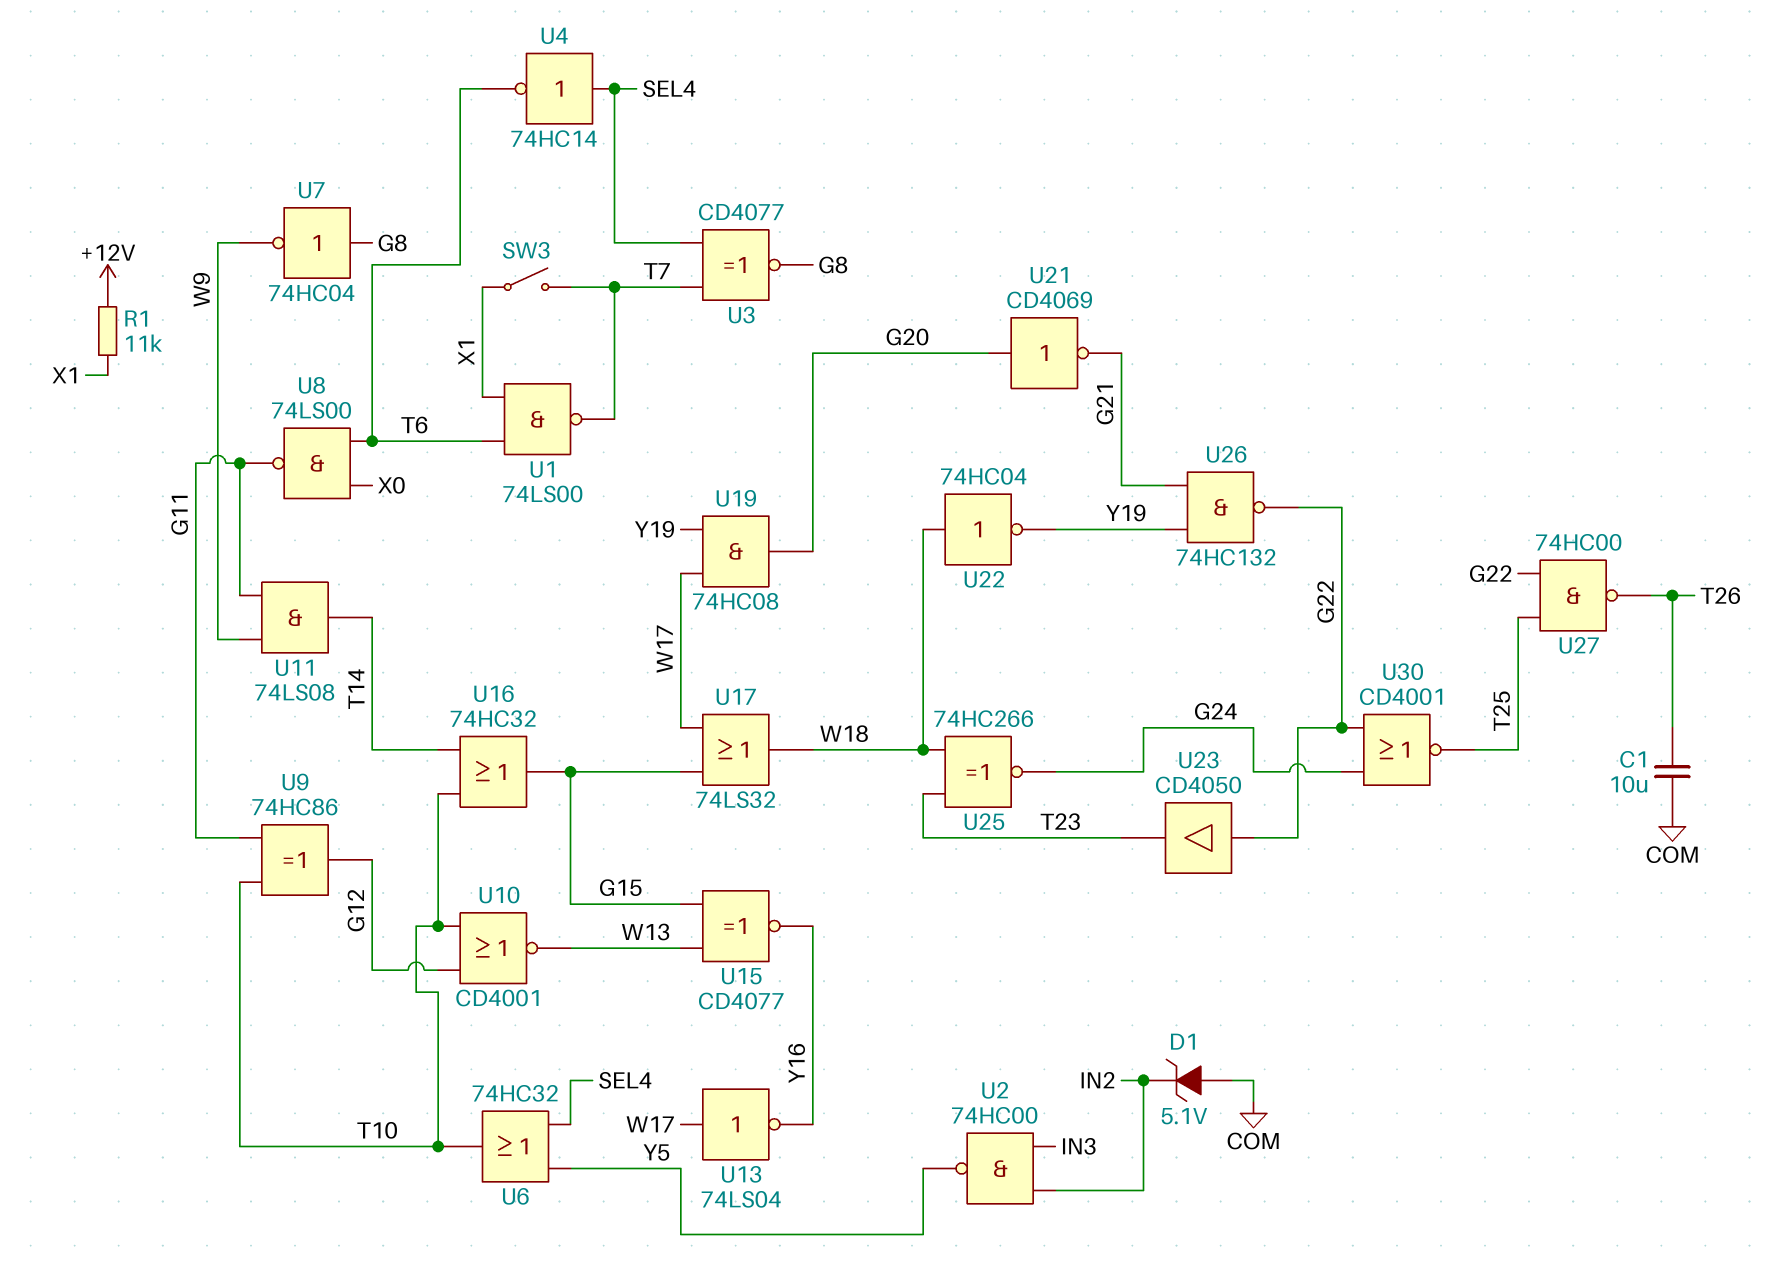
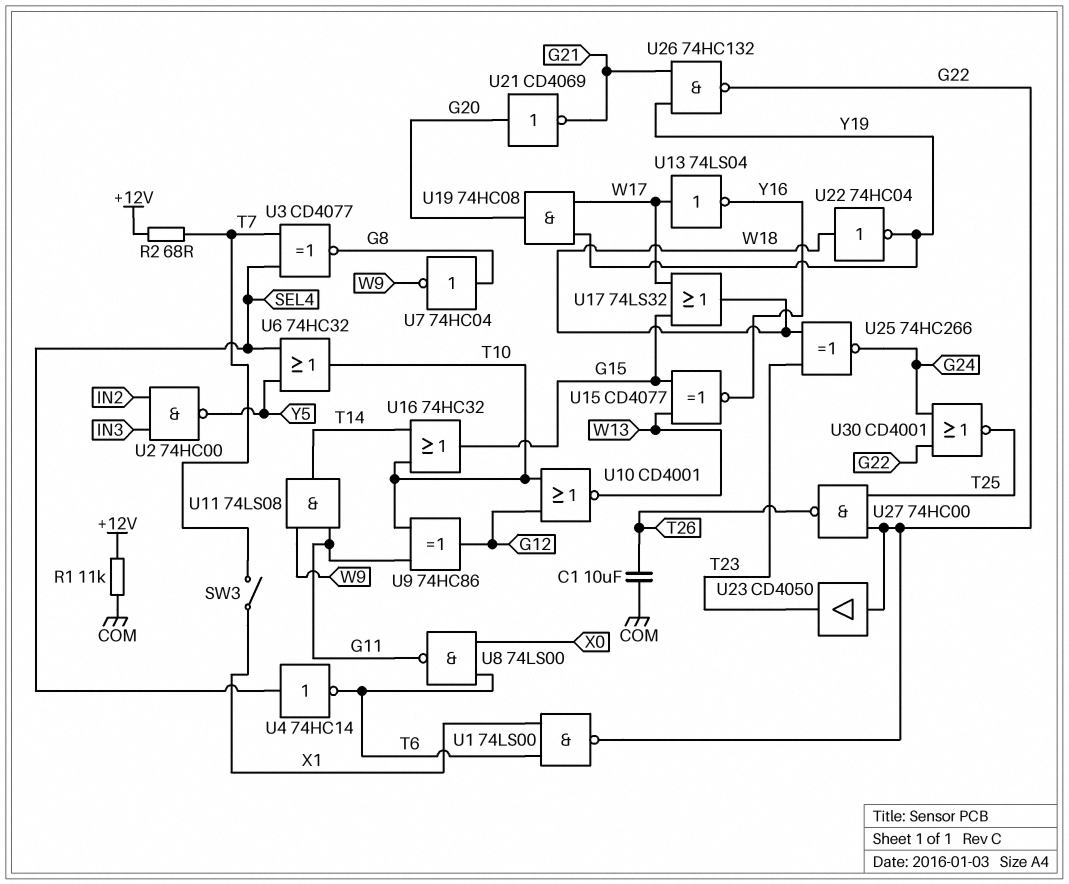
D1: zener 5.1V (A COM, K IN2) -> none
R1: 11k (+12V, X1) -> 11k (+12V, COM)
R2: none -> 68 (+12V, T7)
U1: NAND 74LS00 (in T6, in X1, out T7) -> NAND 74LS00 (in T6, in X1, out G22)

